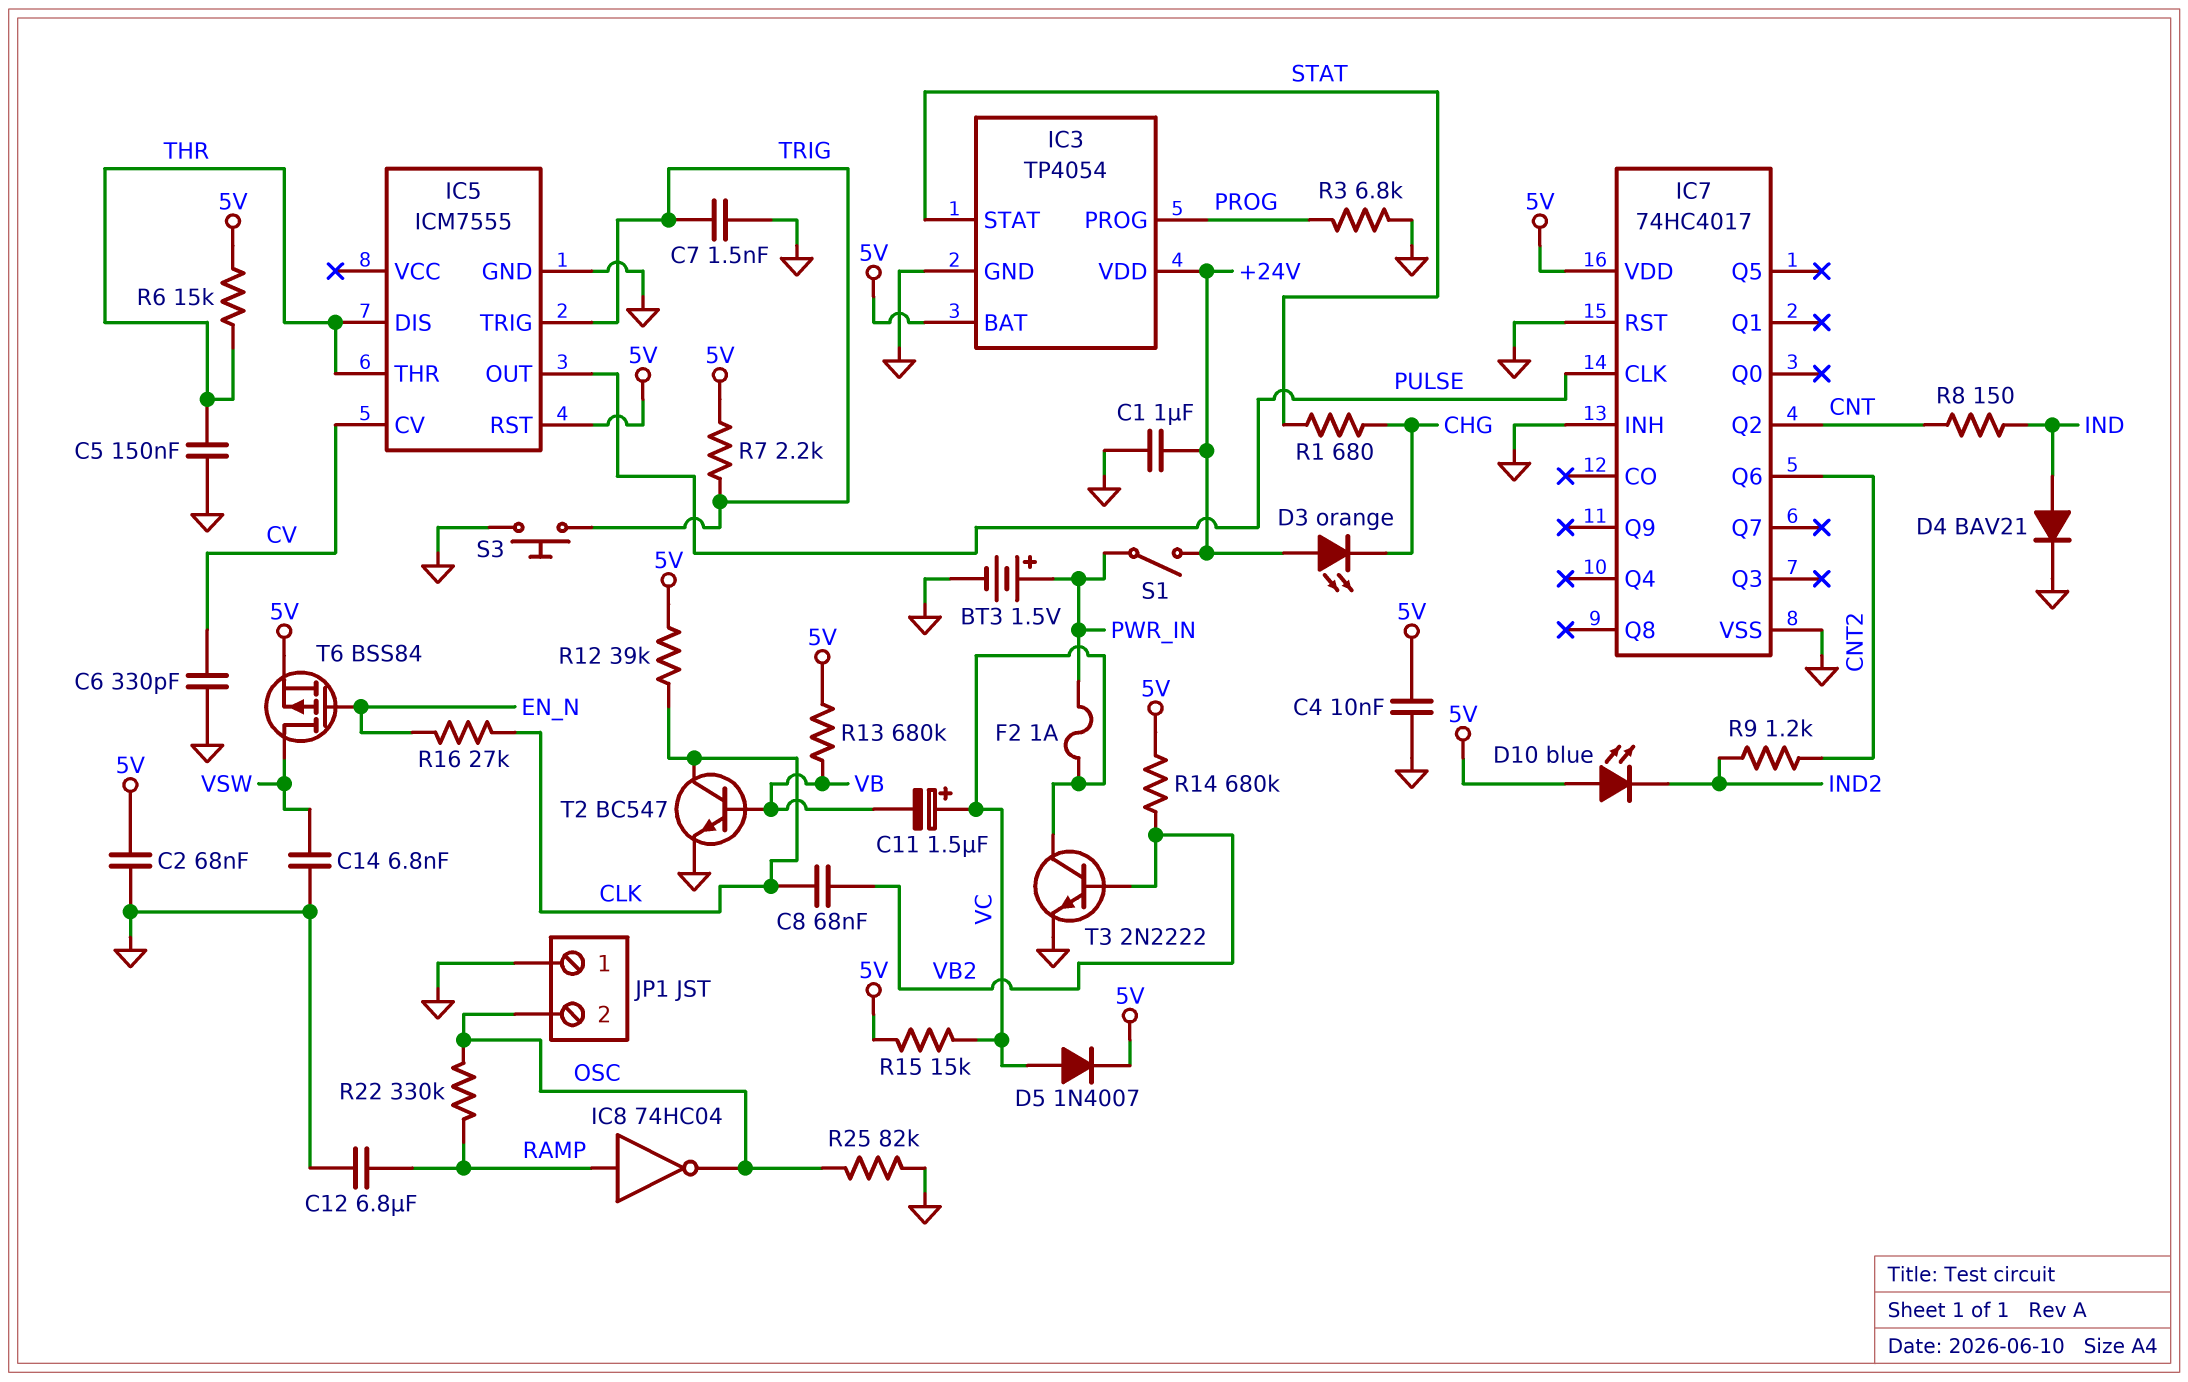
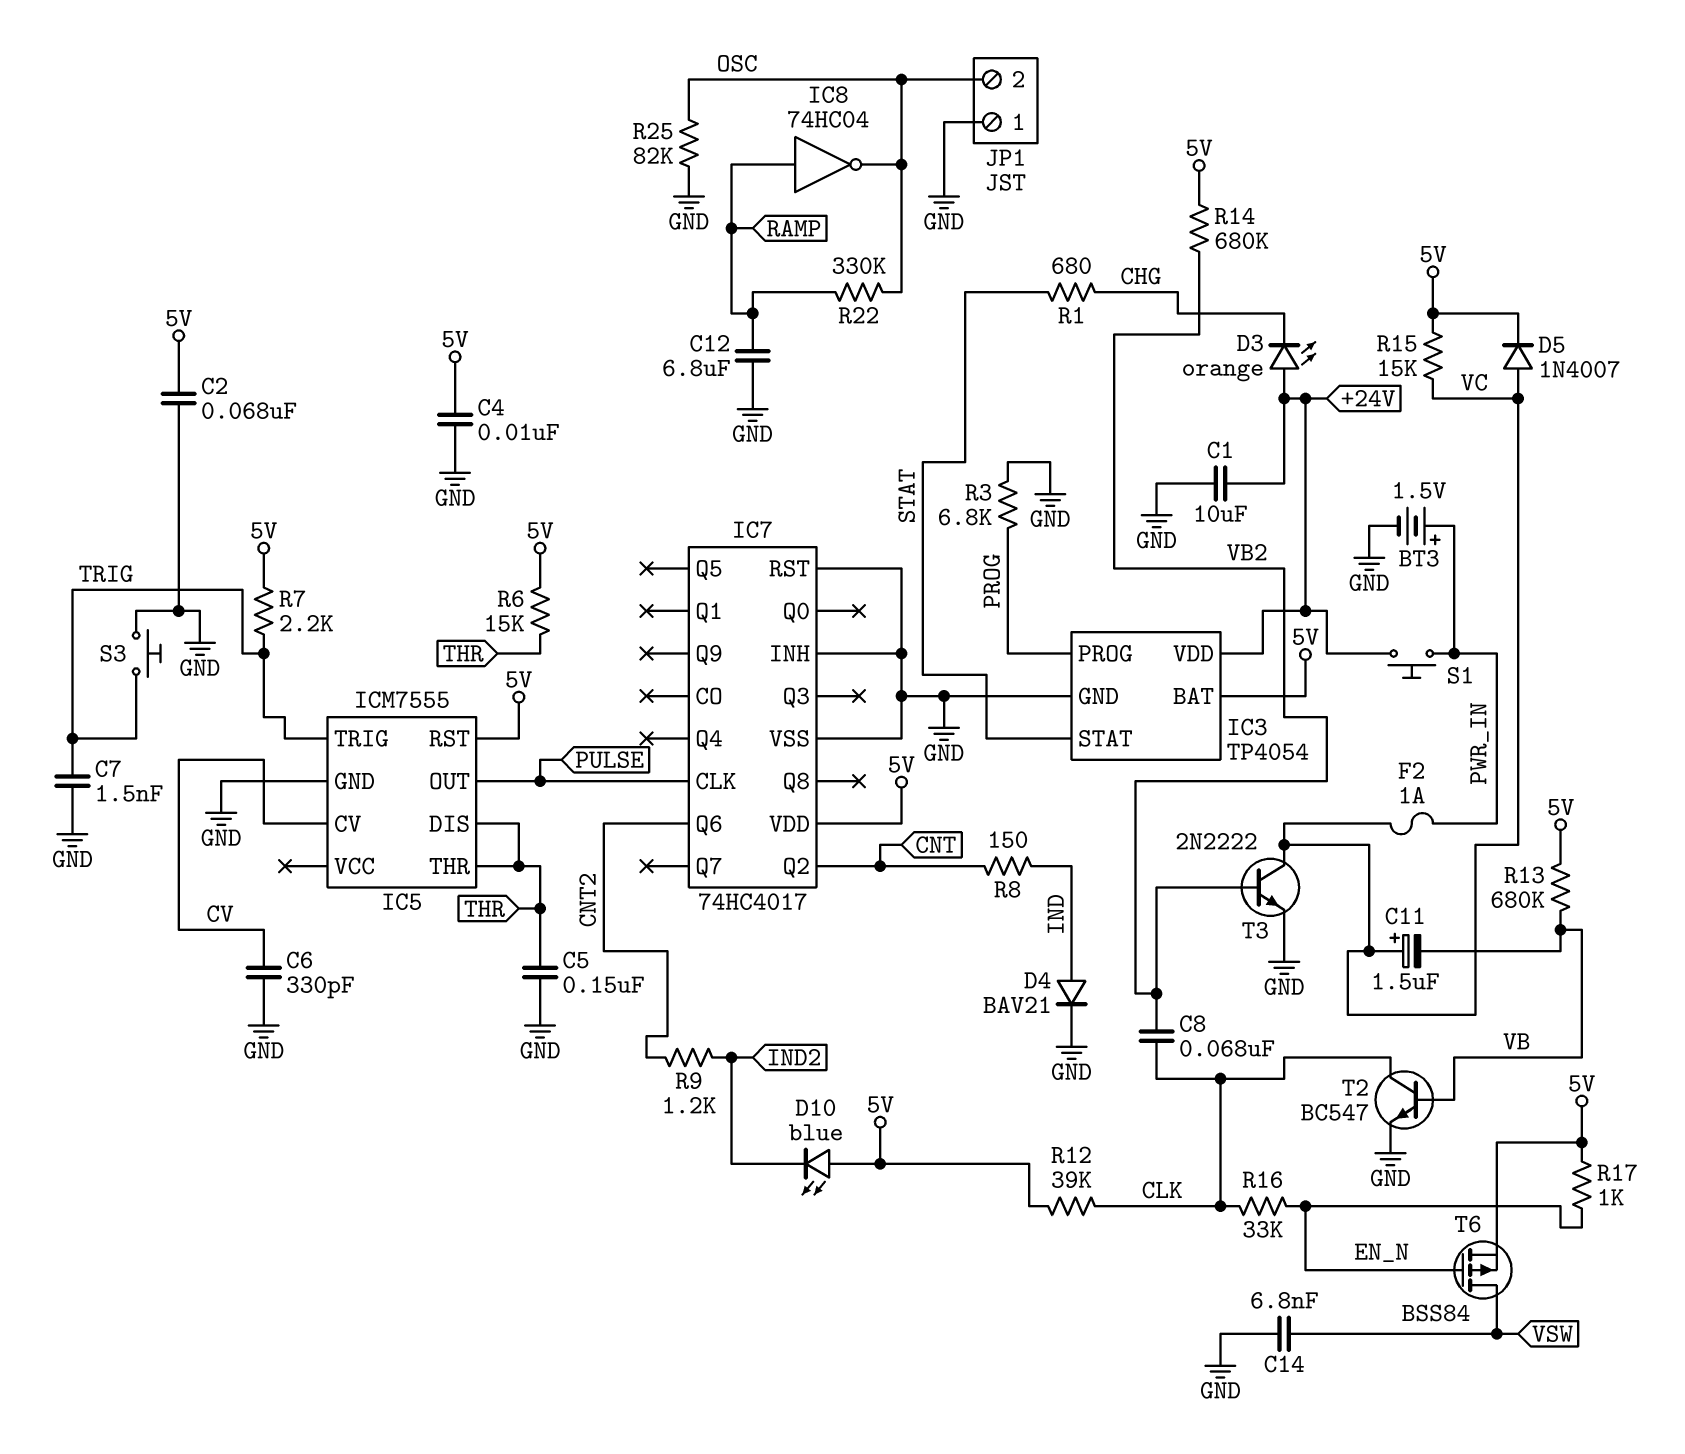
C1: 1uF (+24V, GND) -> 10uF (+24V, GND)
R16: 27k (CLK, EN_N) -> 33k (CLK, EN_N)
R17: none -> 1k (5V, EN_N)
S1: switch (+24V, PWR_IN) -> button (+24V, PWR_IN)

